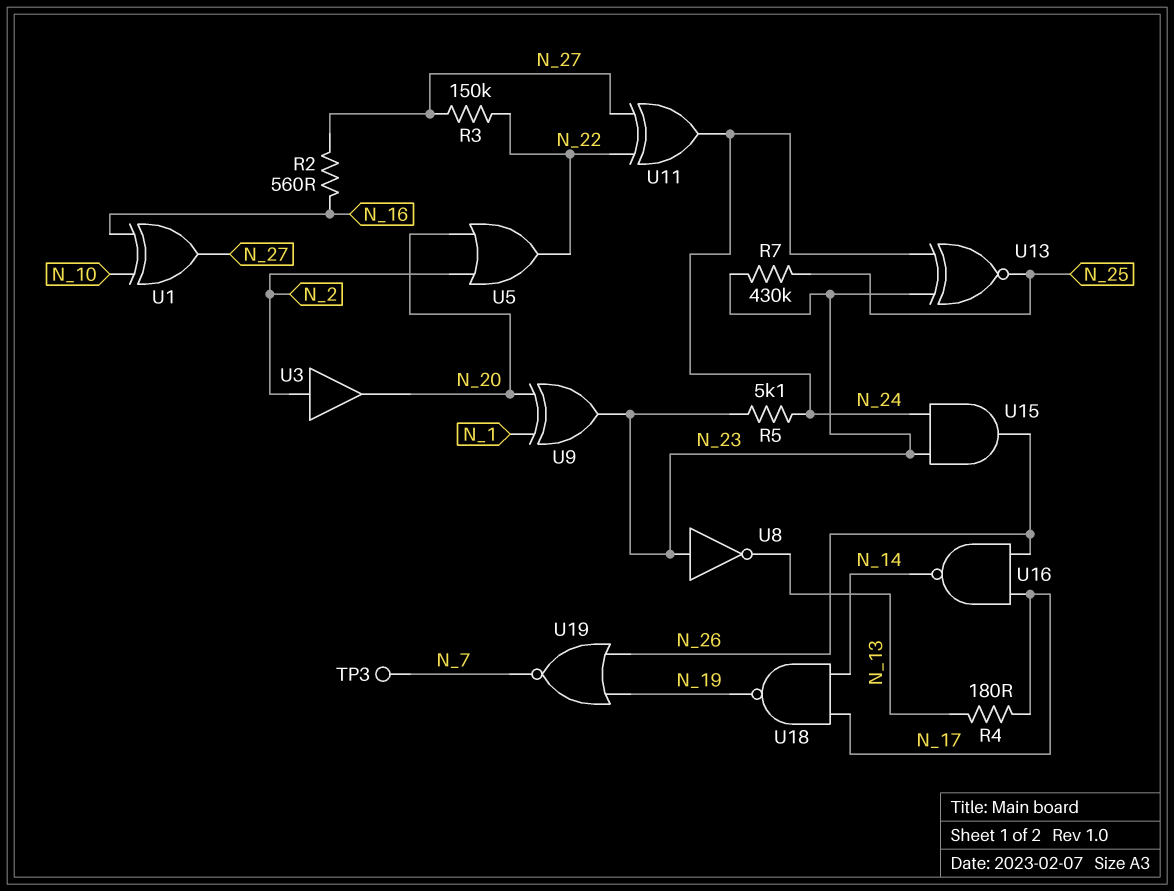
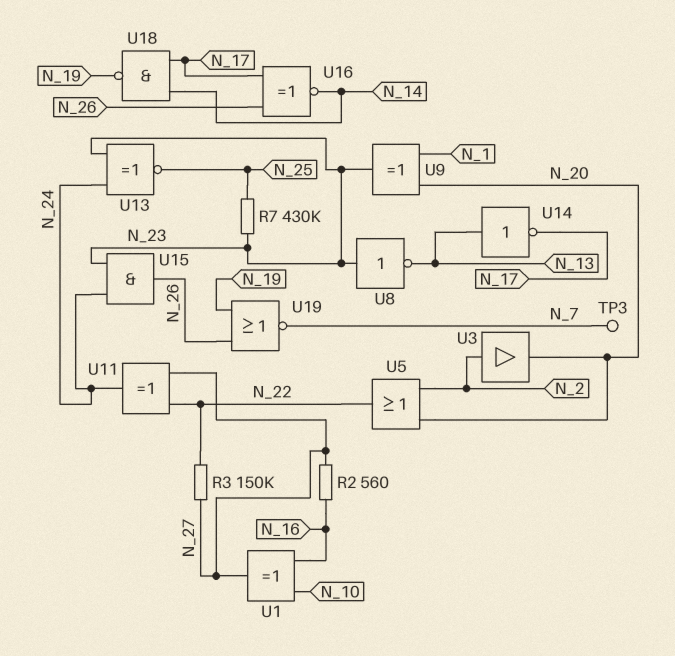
R4: 180 (N_13, N_17) -> none
R5: 5.1k (N_23, N_24) -> none
U14: none -> NOT (in N_13, out N_17)
U16: NAND (in N_17, in N_26, out N_14) -> XNOR (in N_17, in N_26, out N_14)

